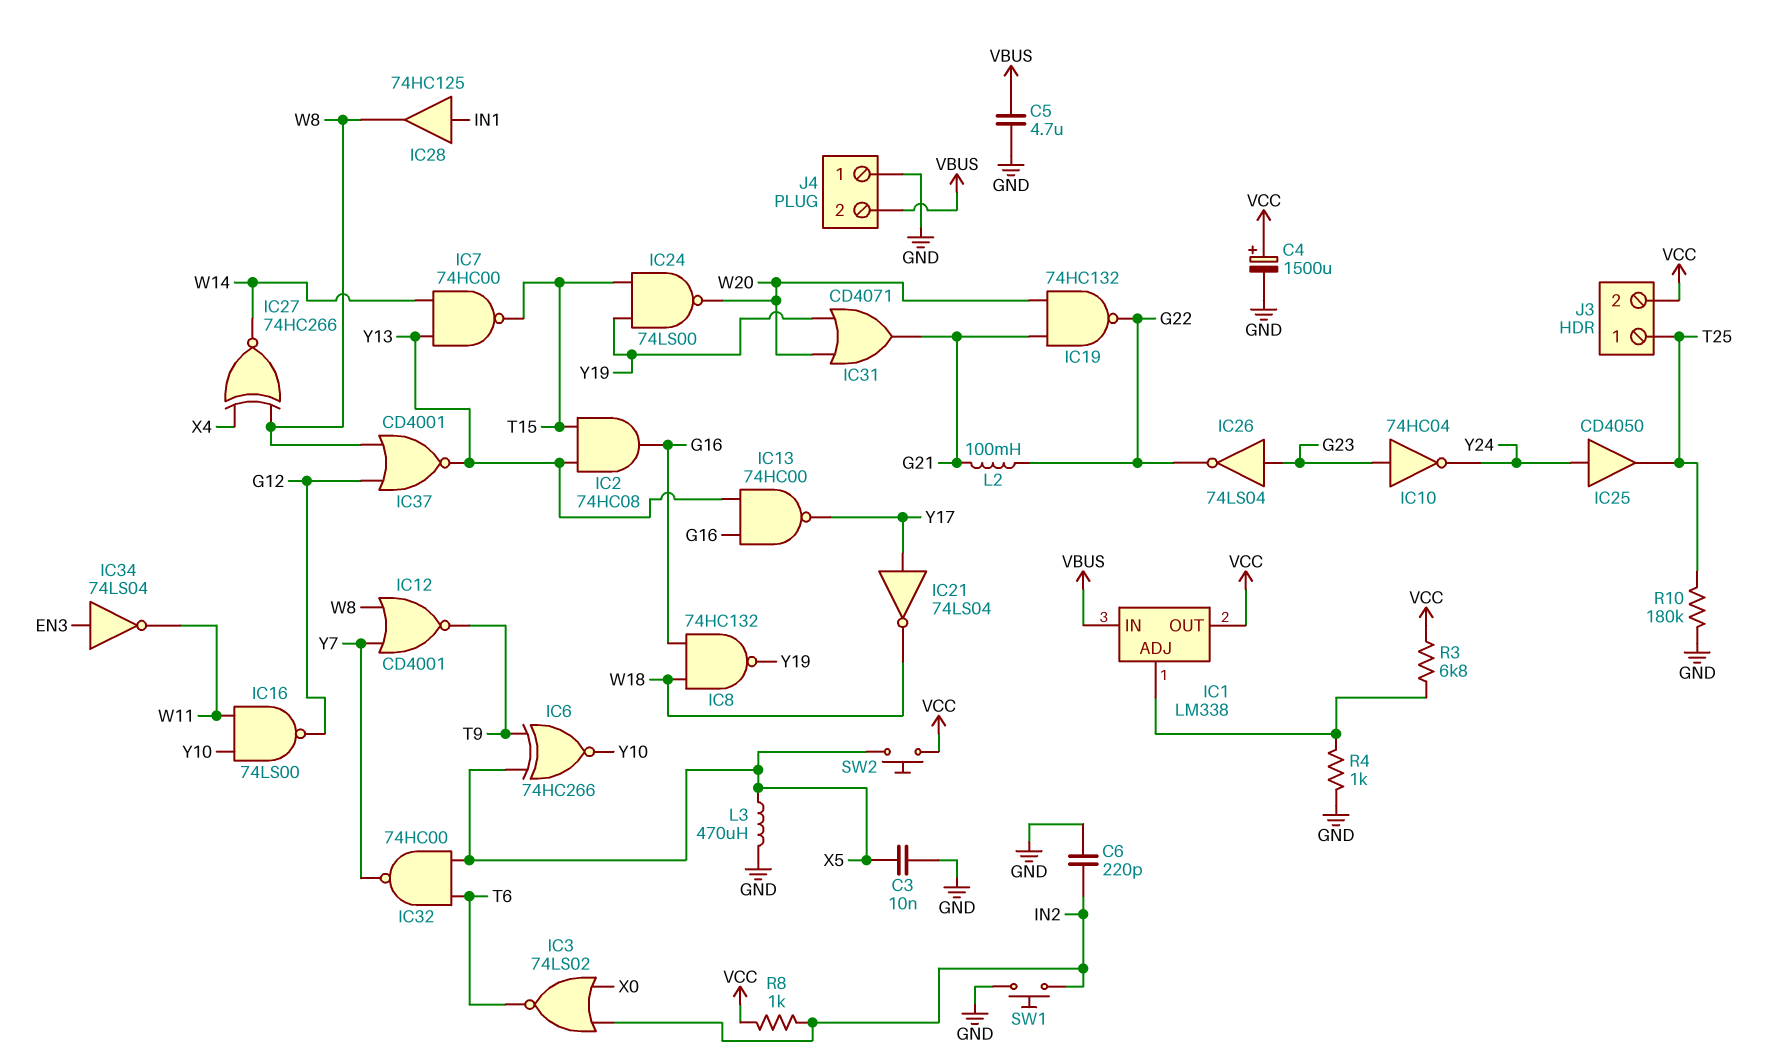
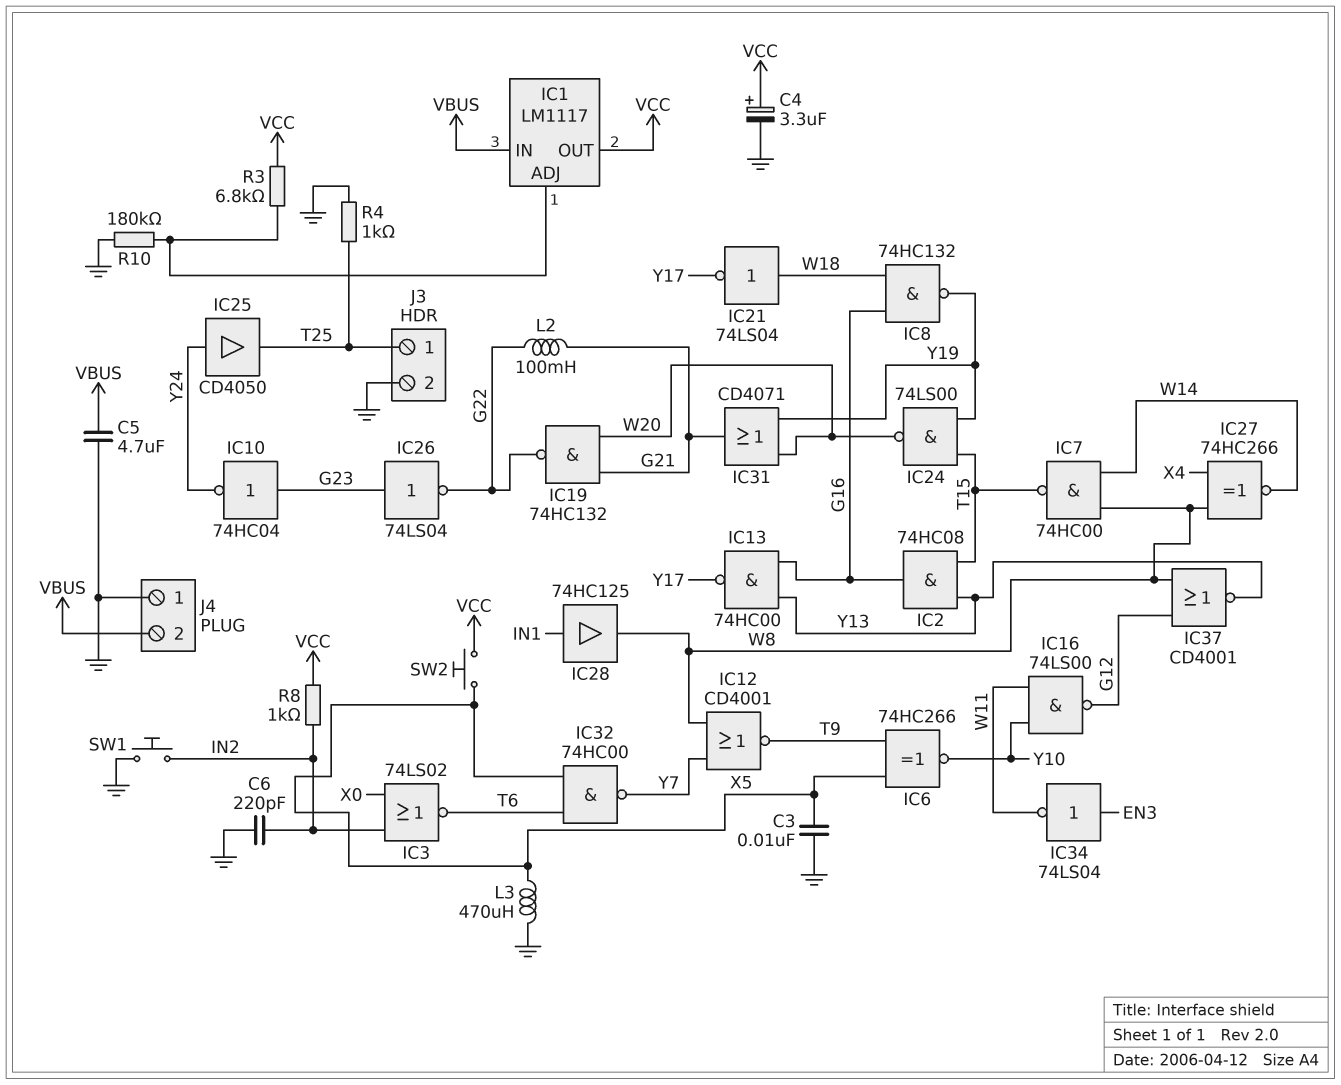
C4: 1500uF (plus VCC, minus GND) -> 3.3uF (plus VCC, minus GND)
IC1: LM338 -> LM1117
IC7: NAND 74HC00 (in W14, in Y13, out T15) -> NAND 74HC00 (in W8, in W14, out T15)
IC21: NOT 74LS04 (in Y17, out W18) -> NOT 74LS04 (in W18, out Y17)
J3 pin 2: VCC -> GND
R4: 1k (GND, IC1/ADJ) -> 1k (GND, T25)
R10: 180k (GND, T25) -> 180k (GND, IC1/ADJ)

